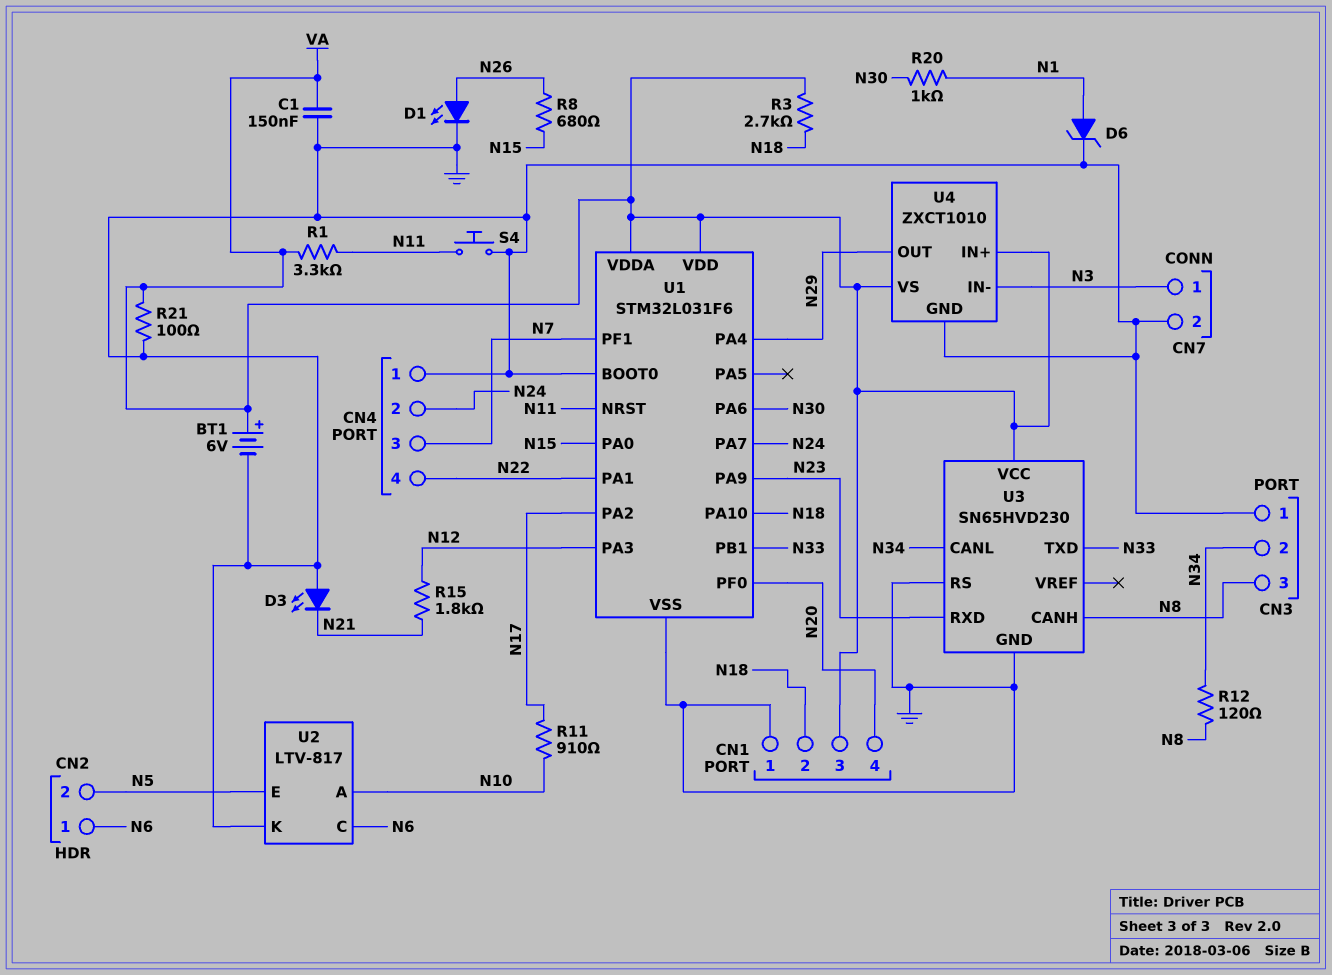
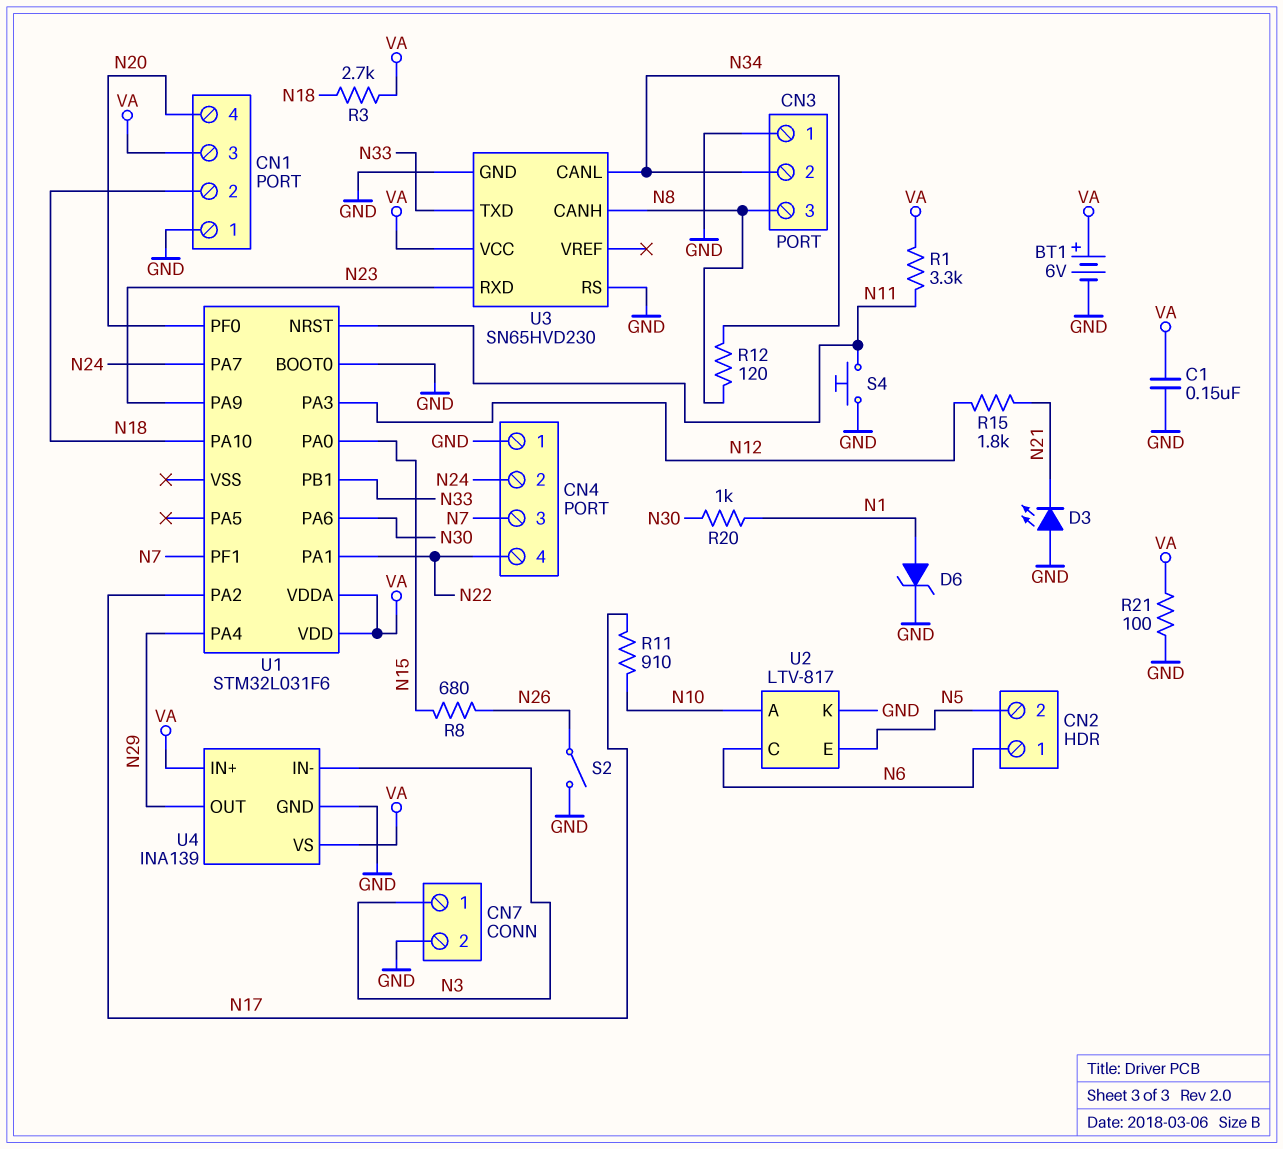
D1: LED (A N26, K GND) -> none
S2: none -> switch (GND, N26)
U1 pin VSS: GND -> none
U4: ZXCT1010 -> INA139

